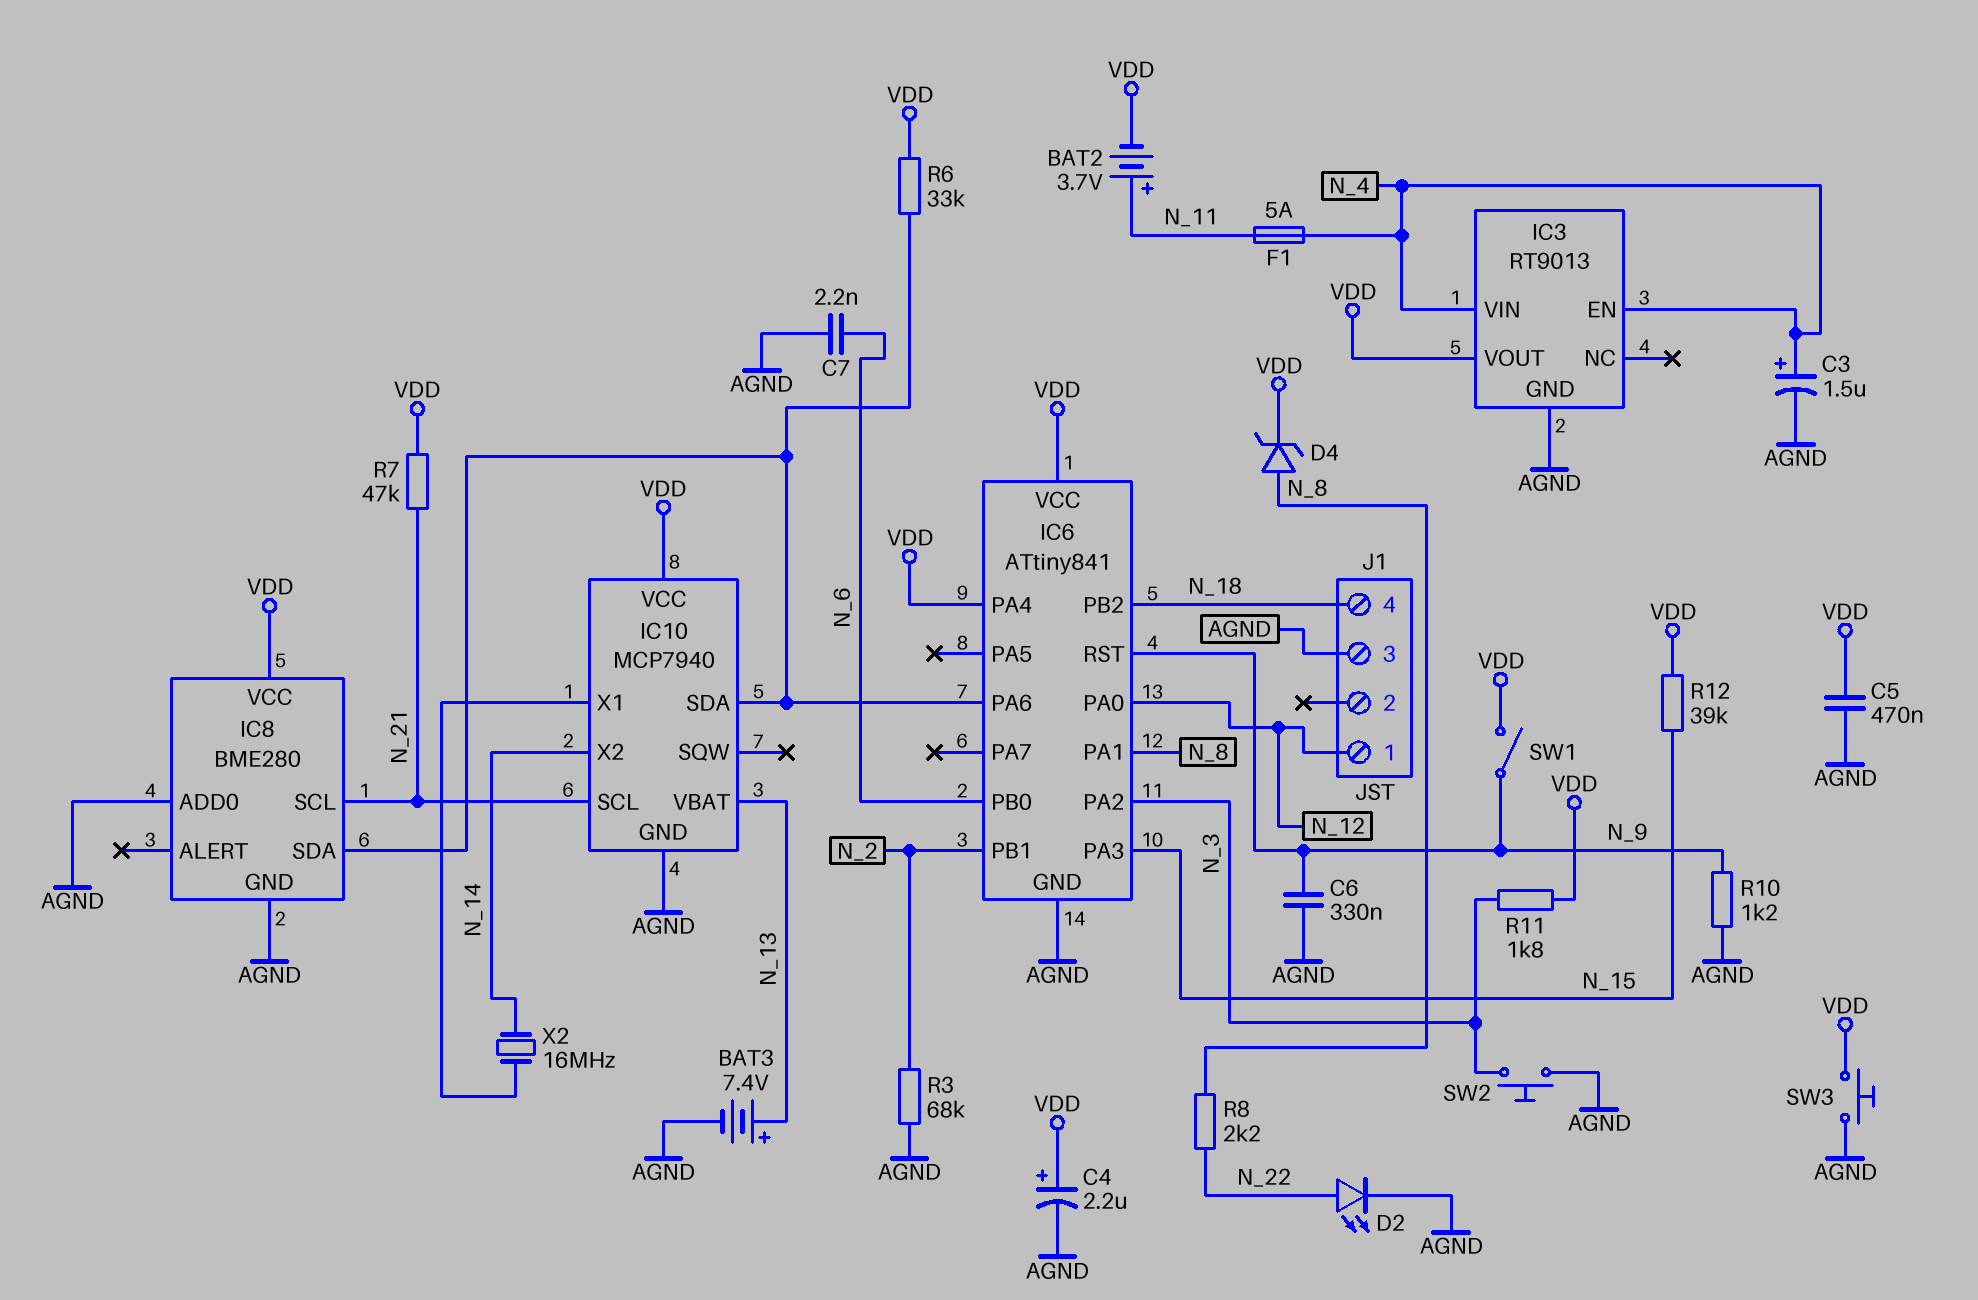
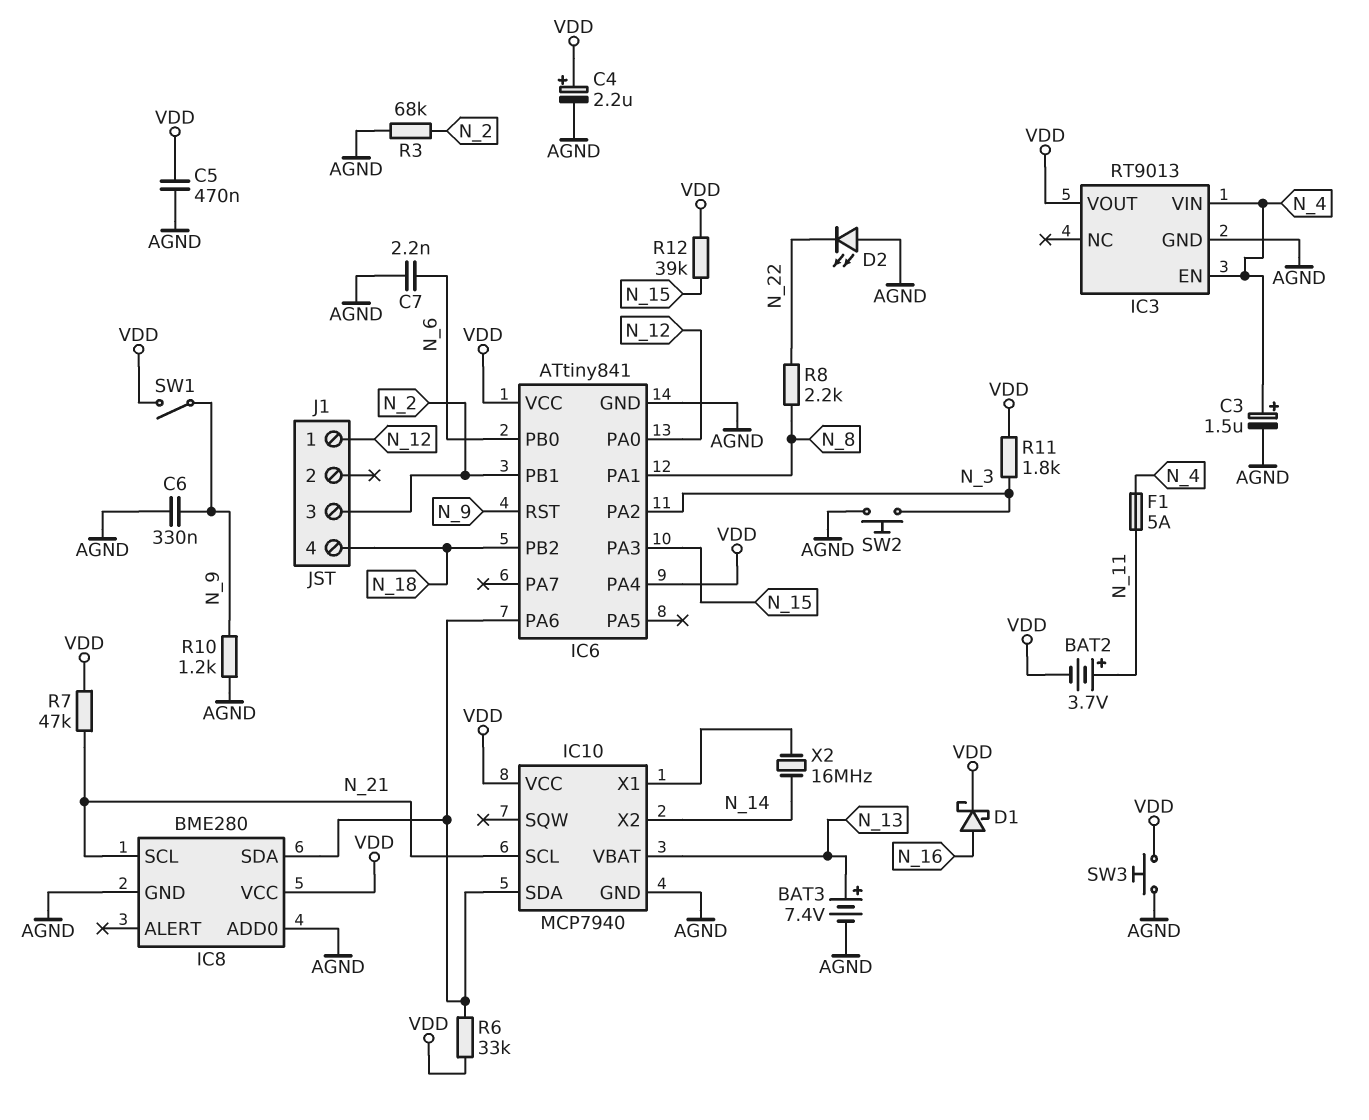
D1: none -> schottky (A N_16, K VDD)
D2: LED (A N_22, K AGND) -> LED (A AGND, K N_22)
D4: zener (A N_8, K VDD) -> none
J1 pin 3: AGND -> N_2

